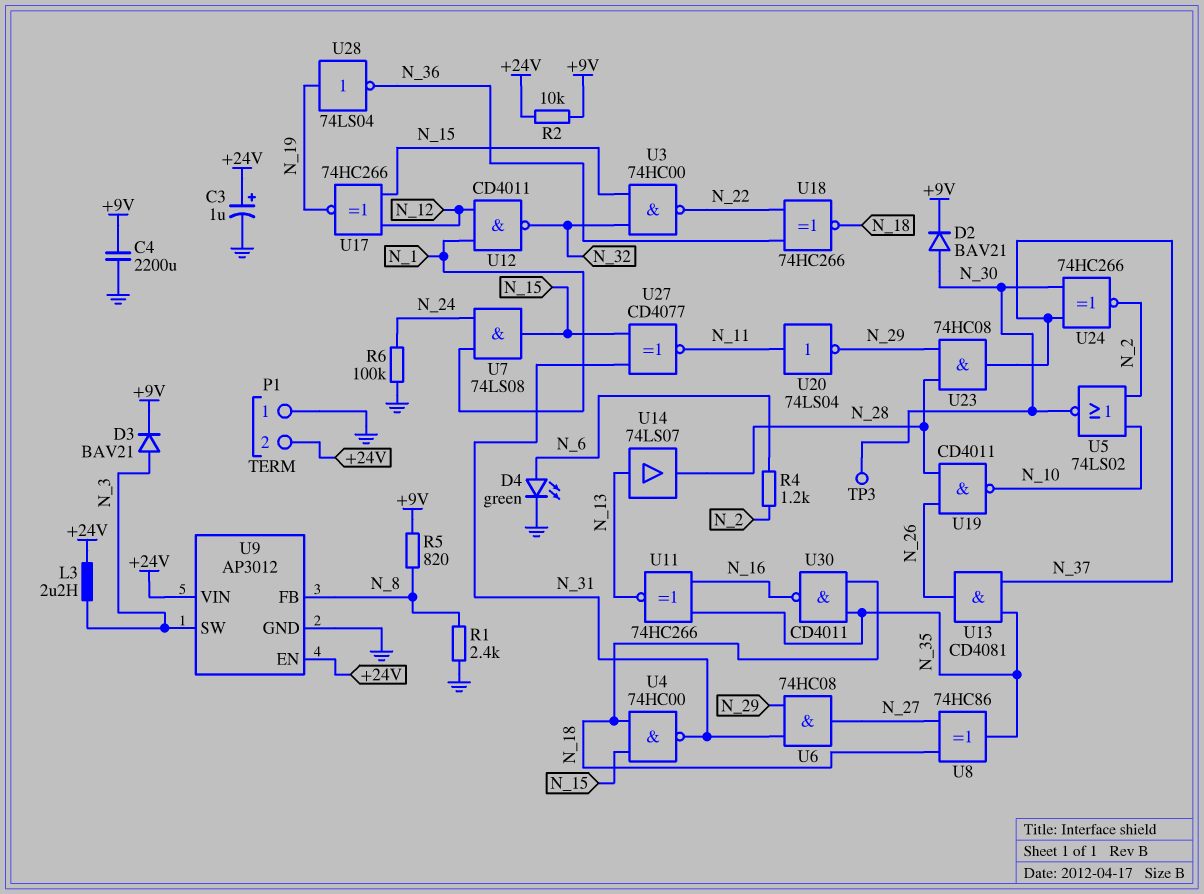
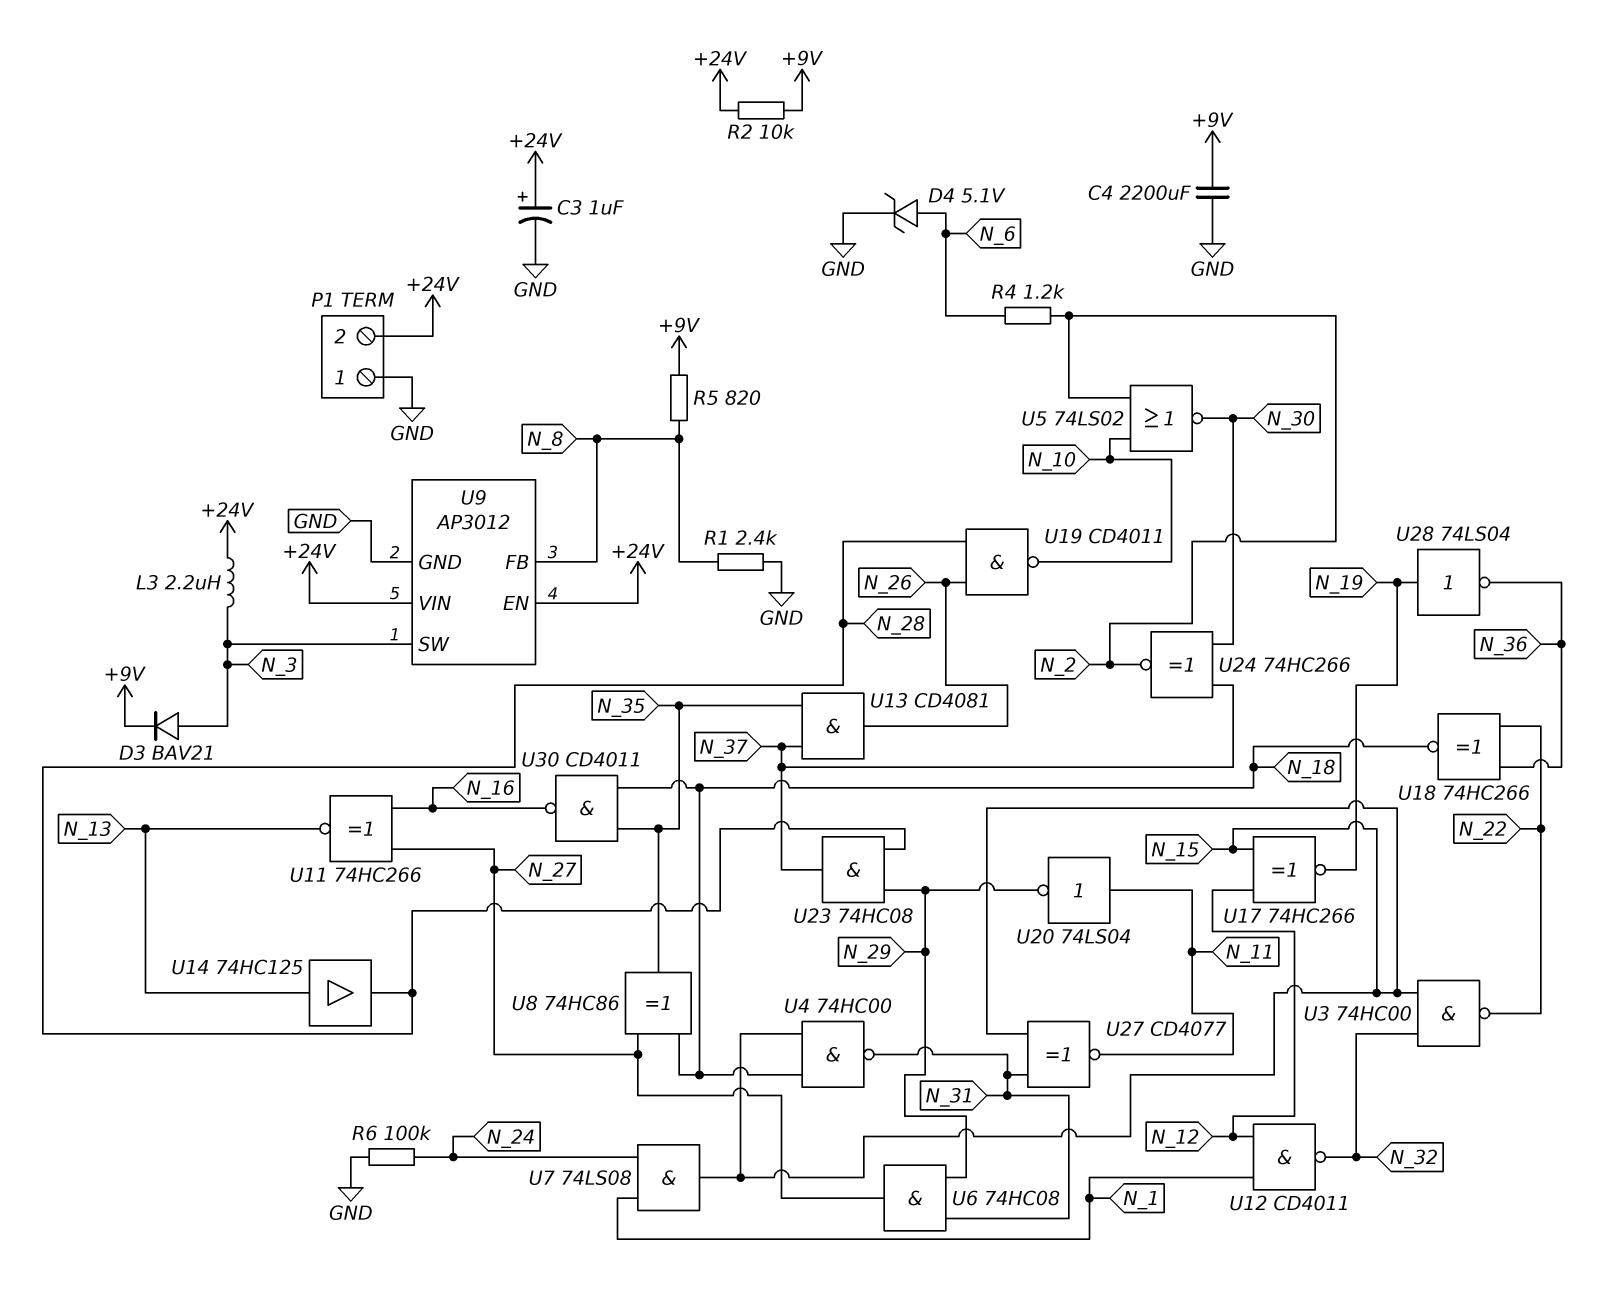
D2: diode BAV21 (A N_30, K +9V) -> none
D4: LED green (A N_6, K GND) -> zener 5.1V (A N_6, K GND)
TP3: test point (N_30) -> none
U11: XNOR 74HC266 (in N_16, in N_35, out N_13) -> XNOR 74HC266 (in N_16, in N_27, out N_13)
U14: buffer 74LS07 (in N_13, out N_28) -> buffer 74HC125 (in N_13, out N_28)

